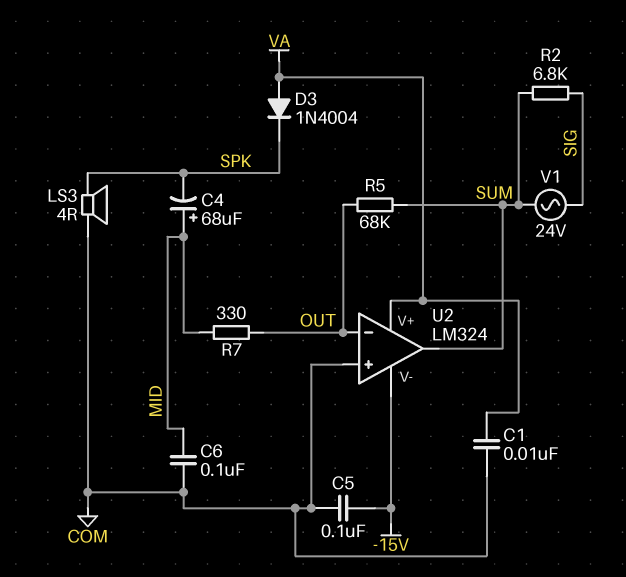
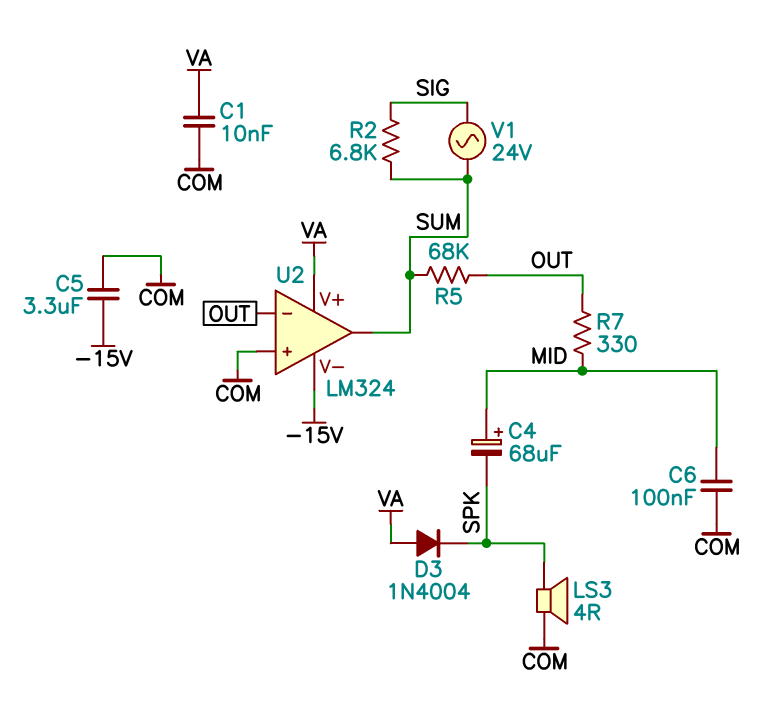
C5: 100nF (-15V, COM) -> 3.3uF (-15V, COM)

